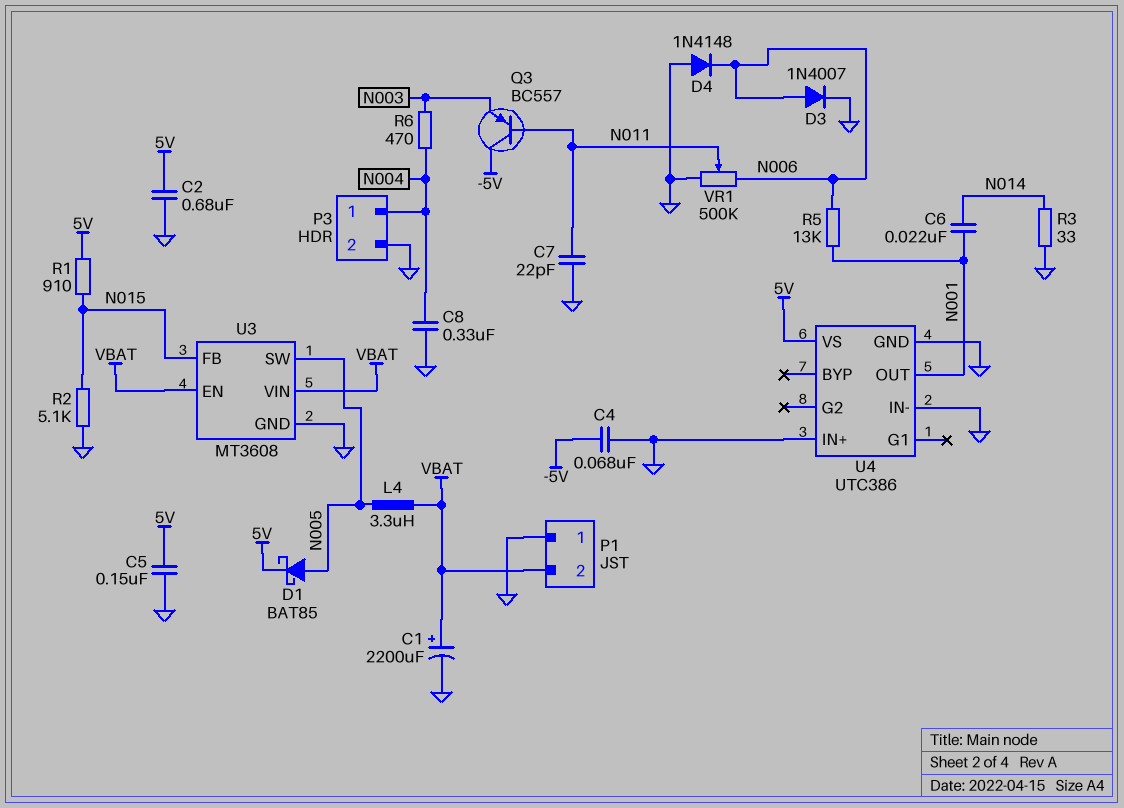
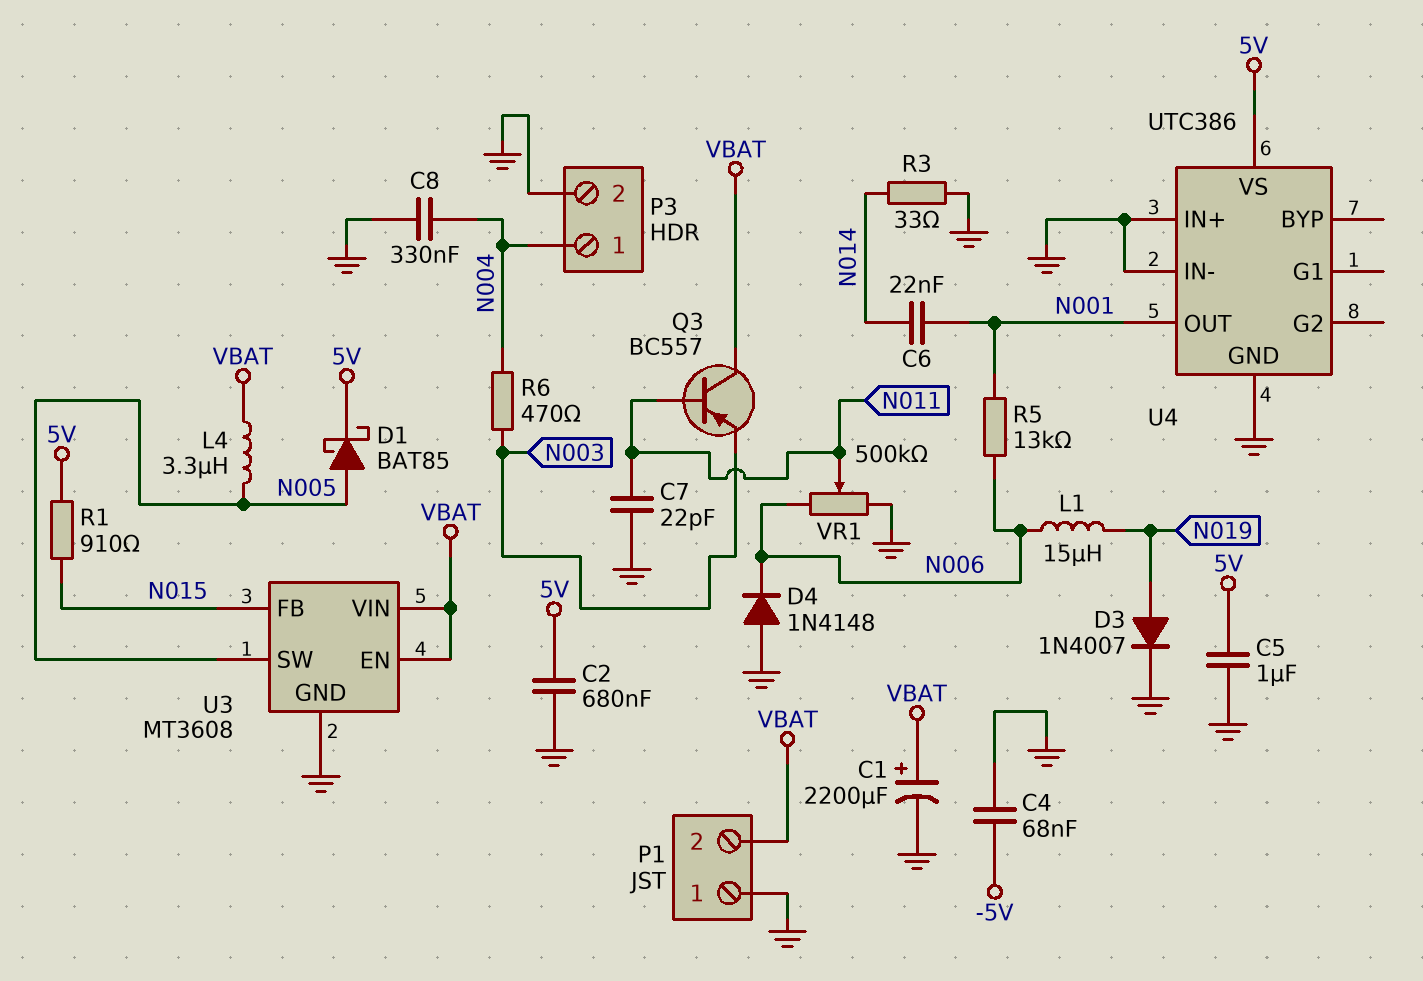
C5: 150nF (5V, GND) -> 1uF (5V, GND)
D3: diode 1N4007 (A N006, K GND) -> diode 1N4007 (A N019, K GND)
L1: none -> 15uH (N006, N019)
Q3: PNP BC557 (B N011, C -5V, E N003) -> PNP BC557 (B N011, C VBAT, E N003)
R2: 5.1k (GND, N015) -> none

